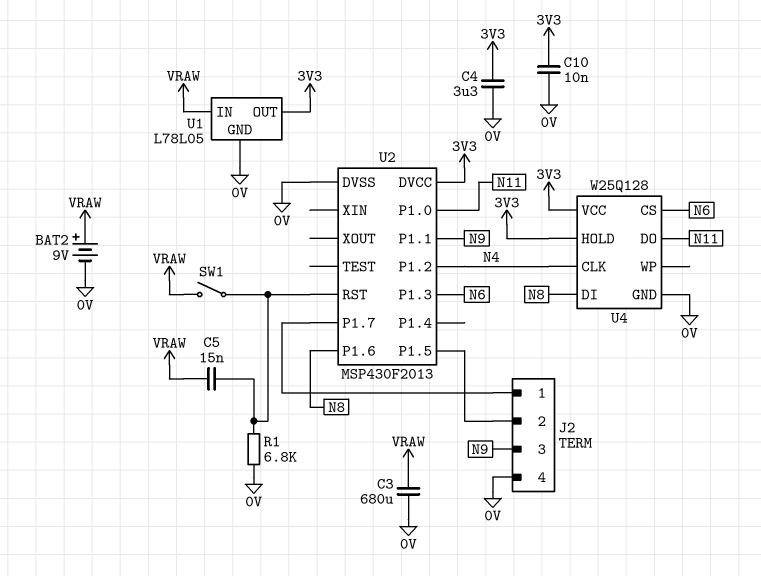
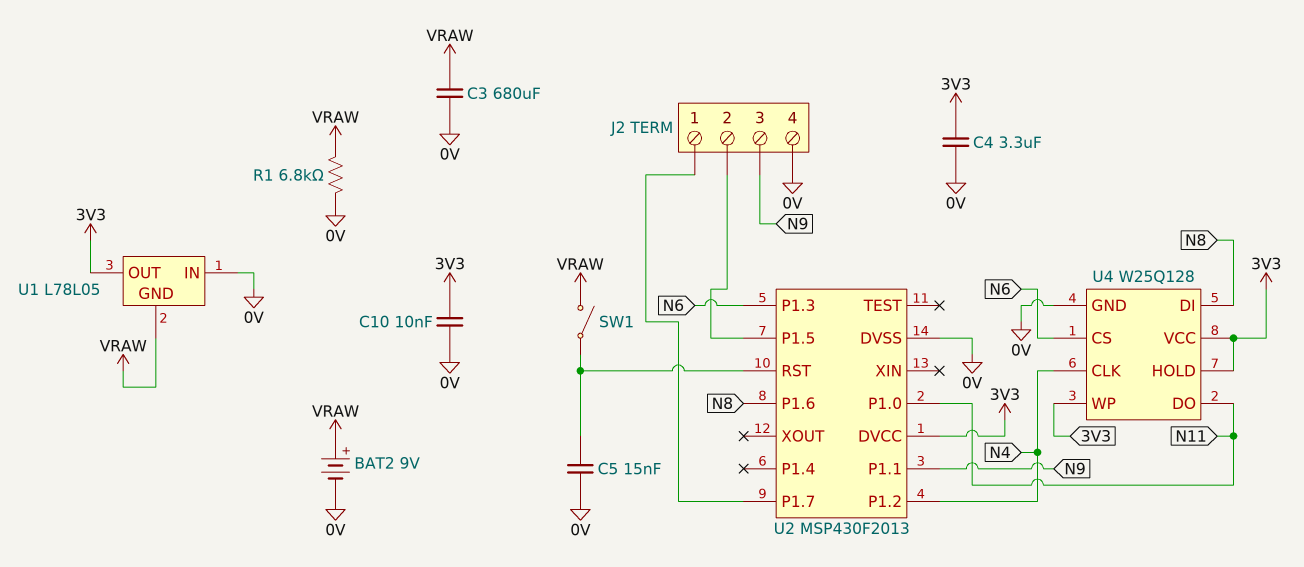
C5: 15nF (U2/RST, VRAW) -> 15nF (0V, U2/RST)
R1: 6.8k (0V, U2/RST) -> 6.8k (0V, VRAW)
U1 pin GND: 0V -> VRAW
U1 pin IN: VRAW -> 0V
U4 pin WP: none -> 3V3

